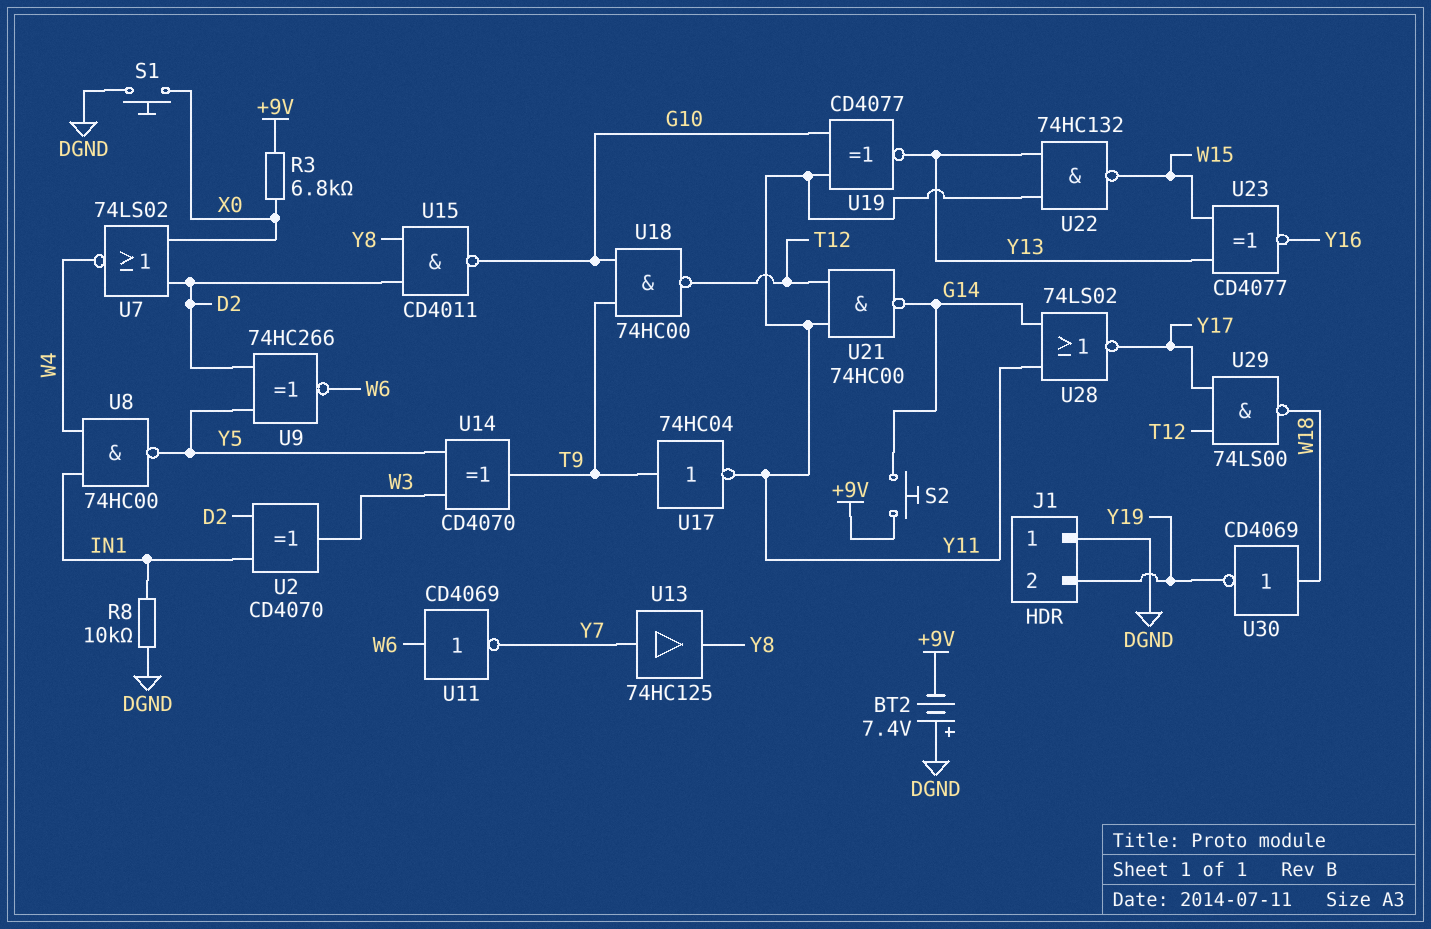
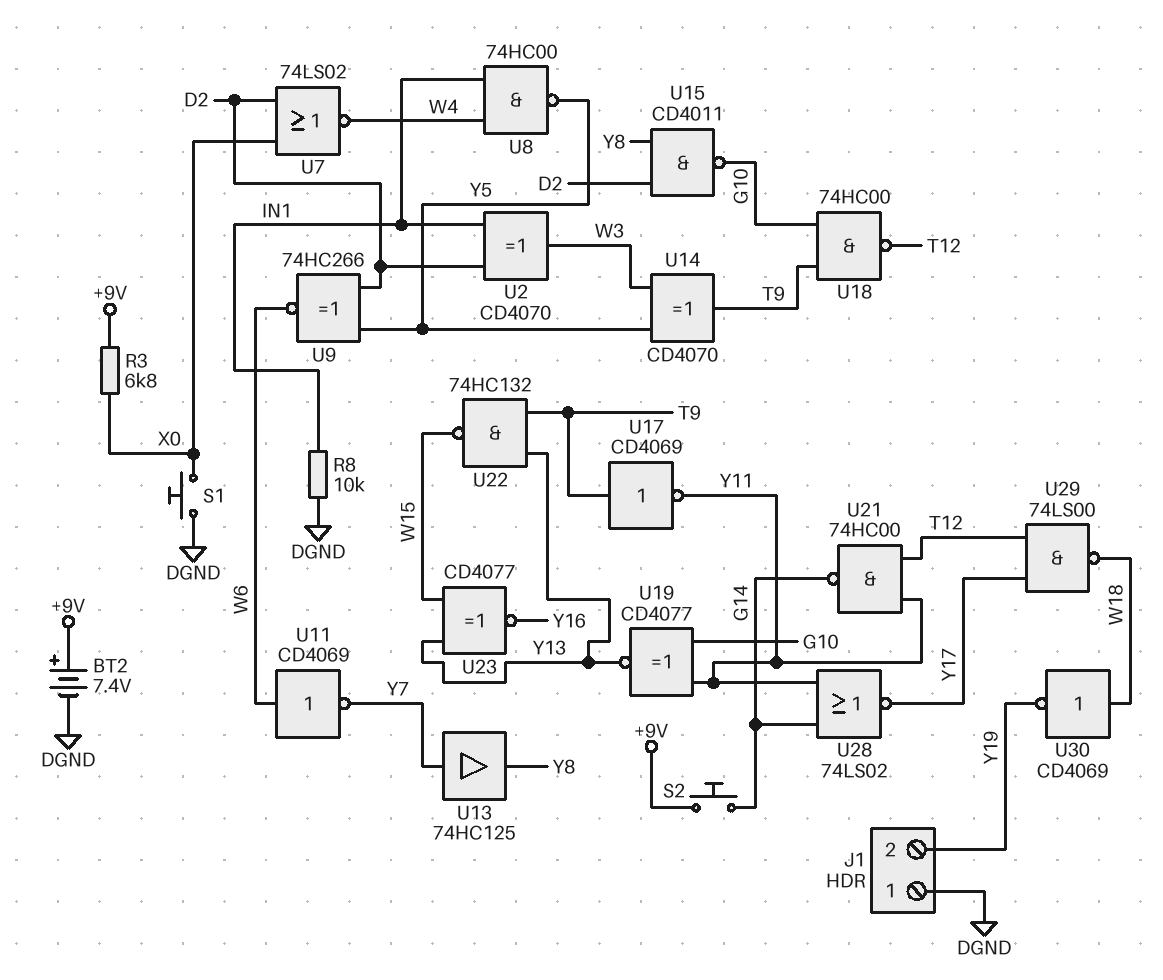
BT2: 7.4V (plus DGND, minus +9V) -> 7.4V (plus +9V, minus DGND)
U17: NOT 74HC04 (in T9, out Y11) -> NOT CD4069 (in T9, out Y11)
U22: NAND 74HC132 (in Y11, in Y13, out W15) -> NAND 74HC132 (in T9, in Y13, out W15)

